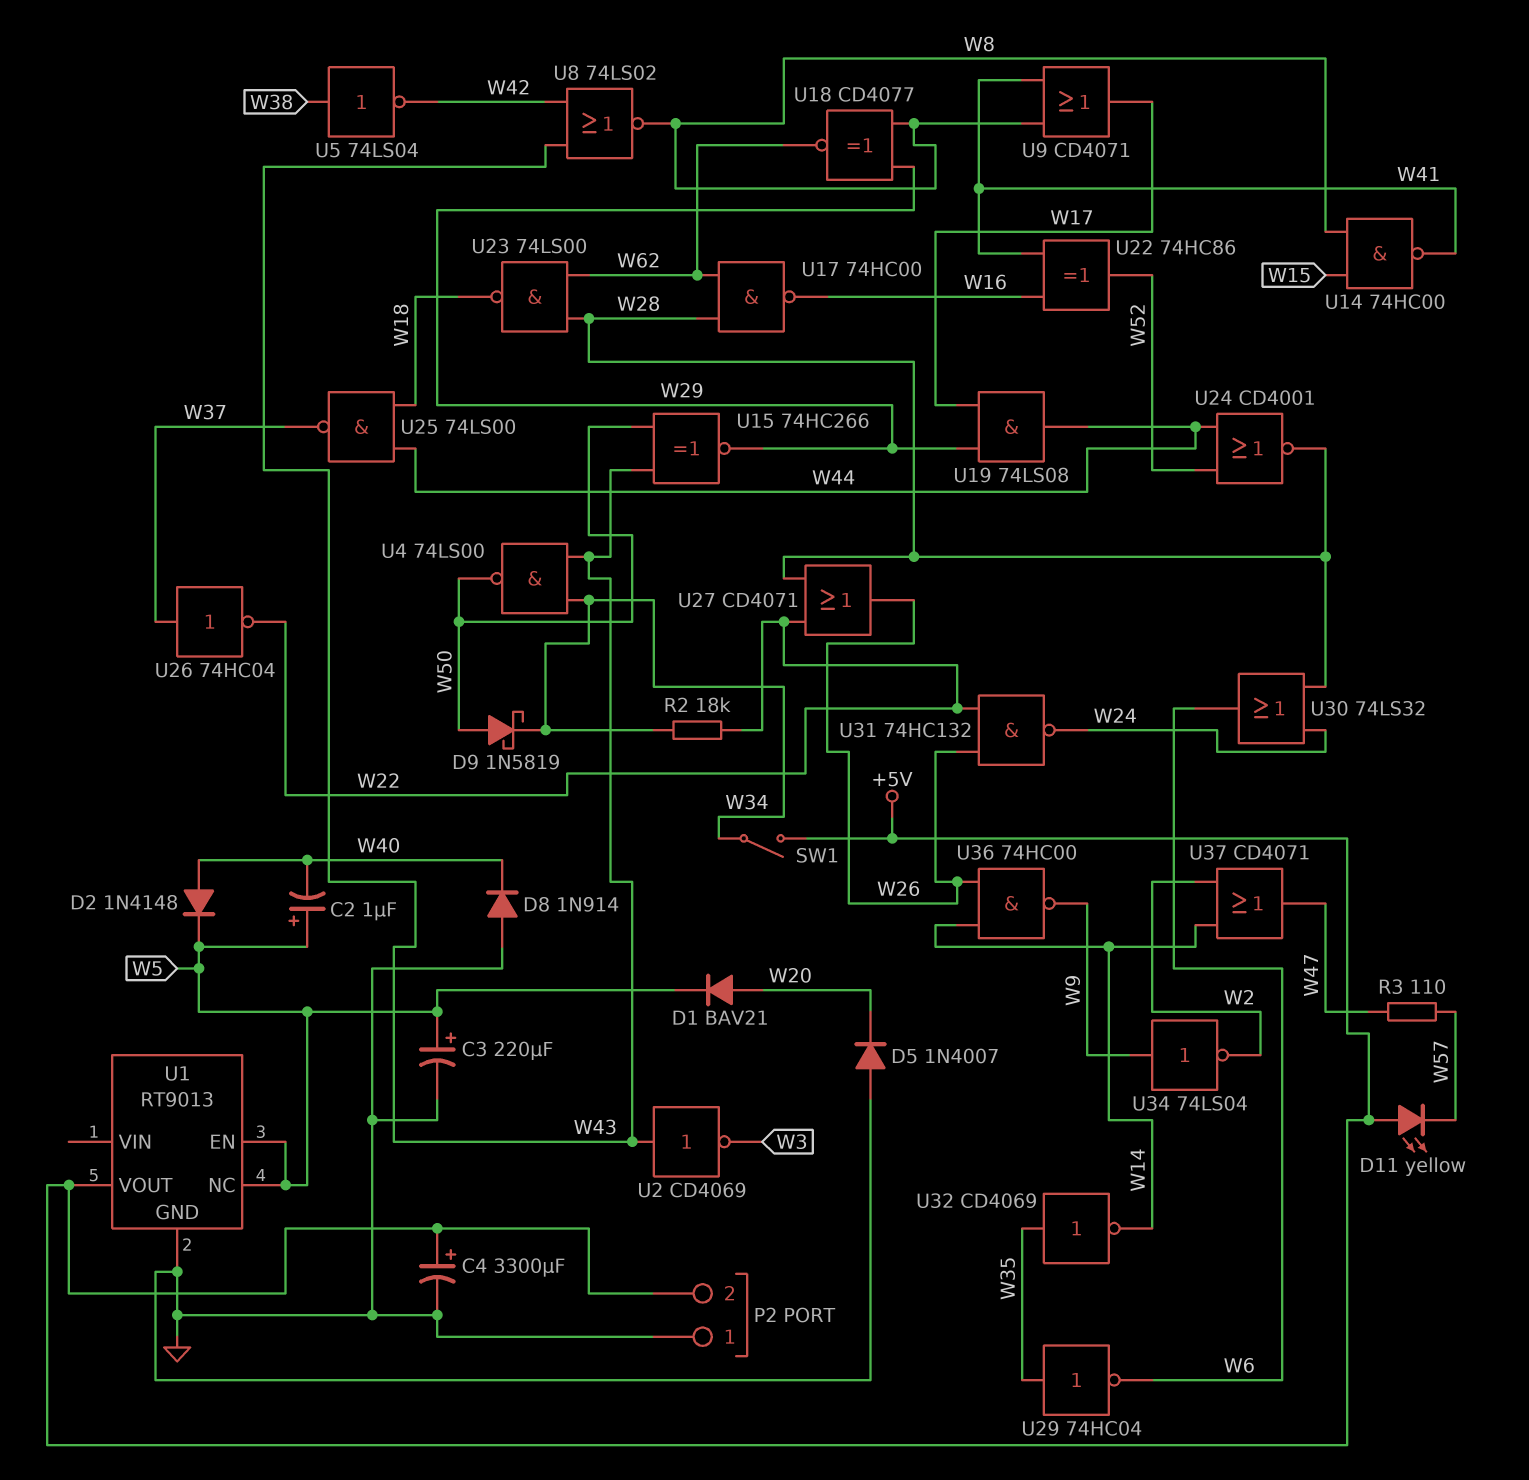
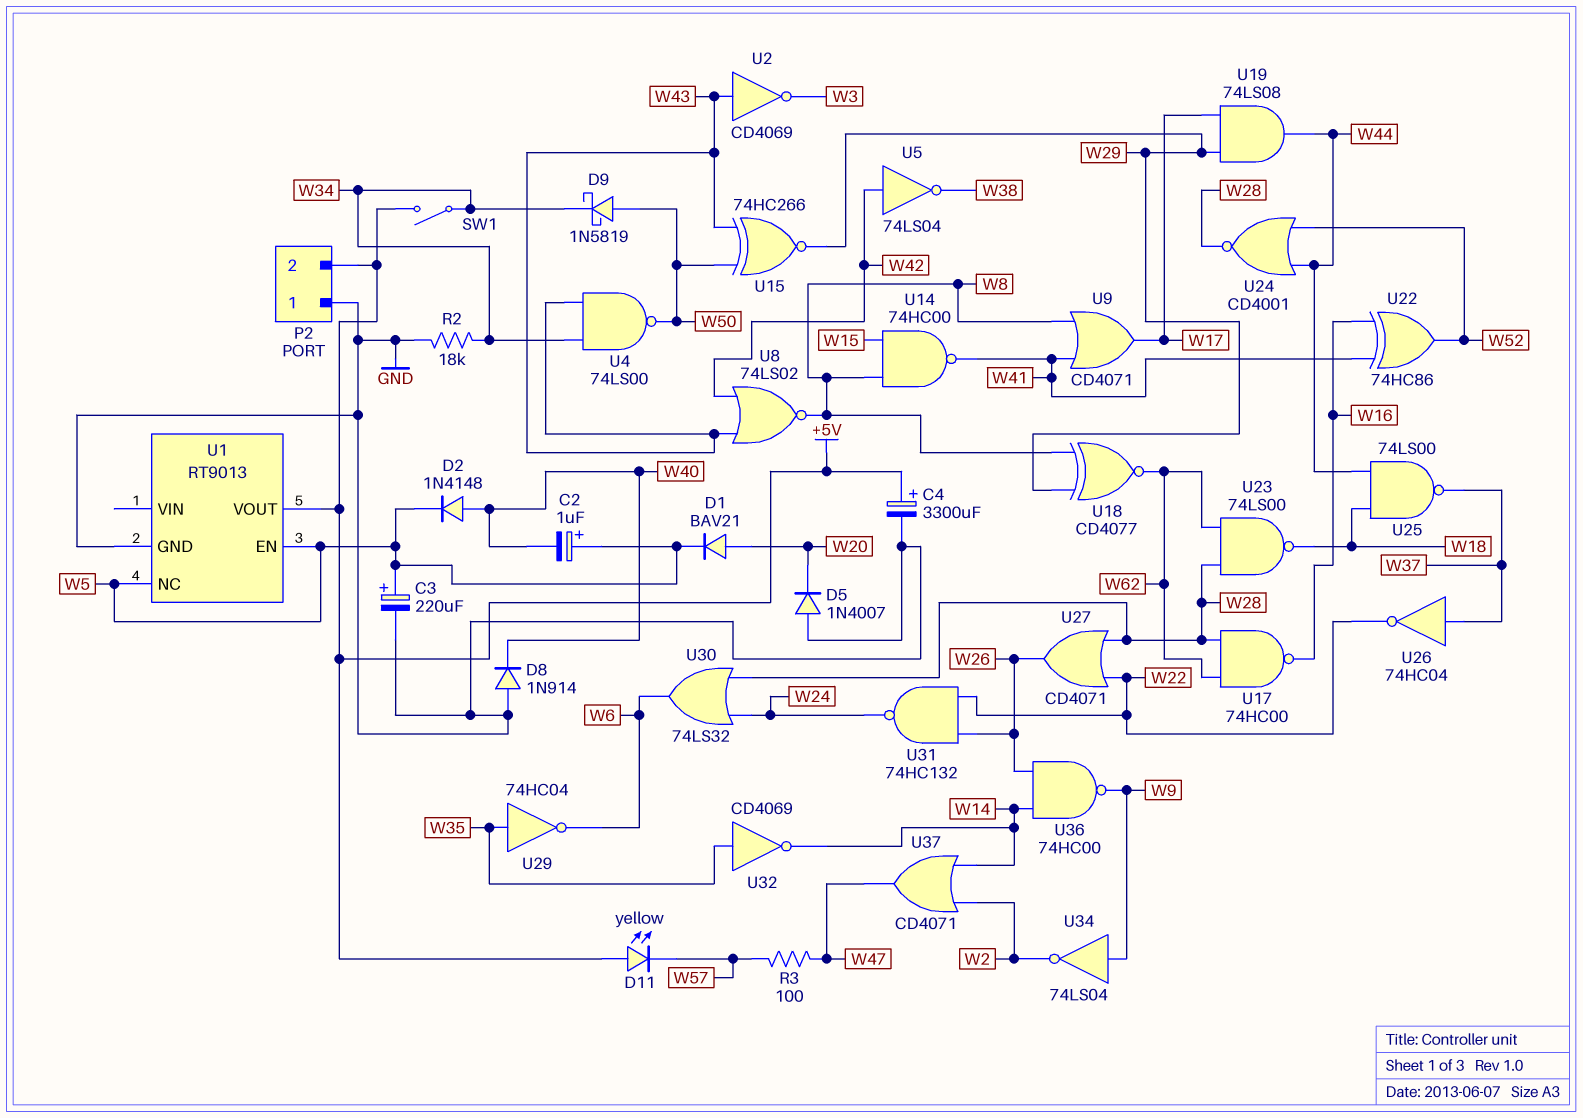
R2: 18k (W22, W34) -> 18k (GND, W34)
R3: 110 (W47, W57) -> 100 (W47, W57)
U5: NOT 74LS04 (in W38, out W42) -> NOT 74LS04 (in W42, out W38)

